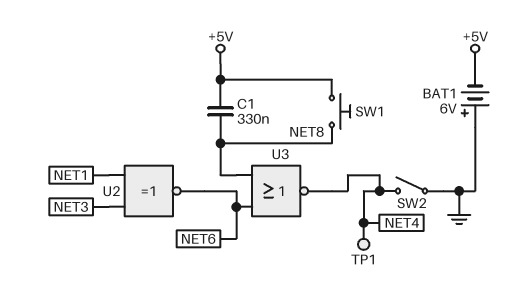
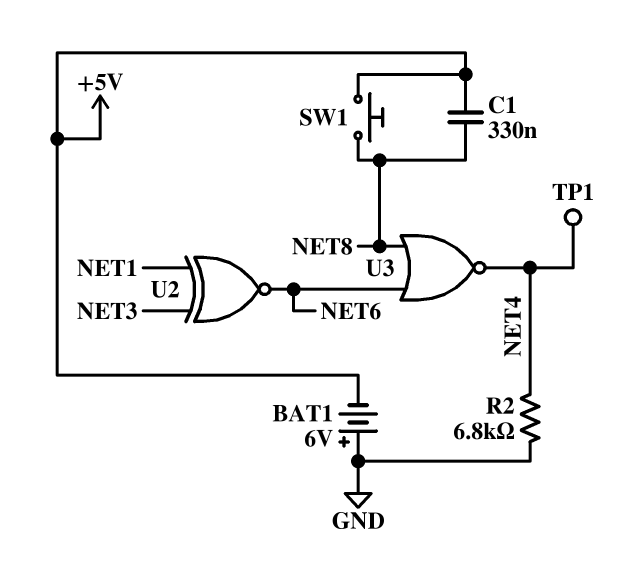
R2: none -> 6.8k (GND, NET4)
SW2: switch (GND, NET4) -> none

